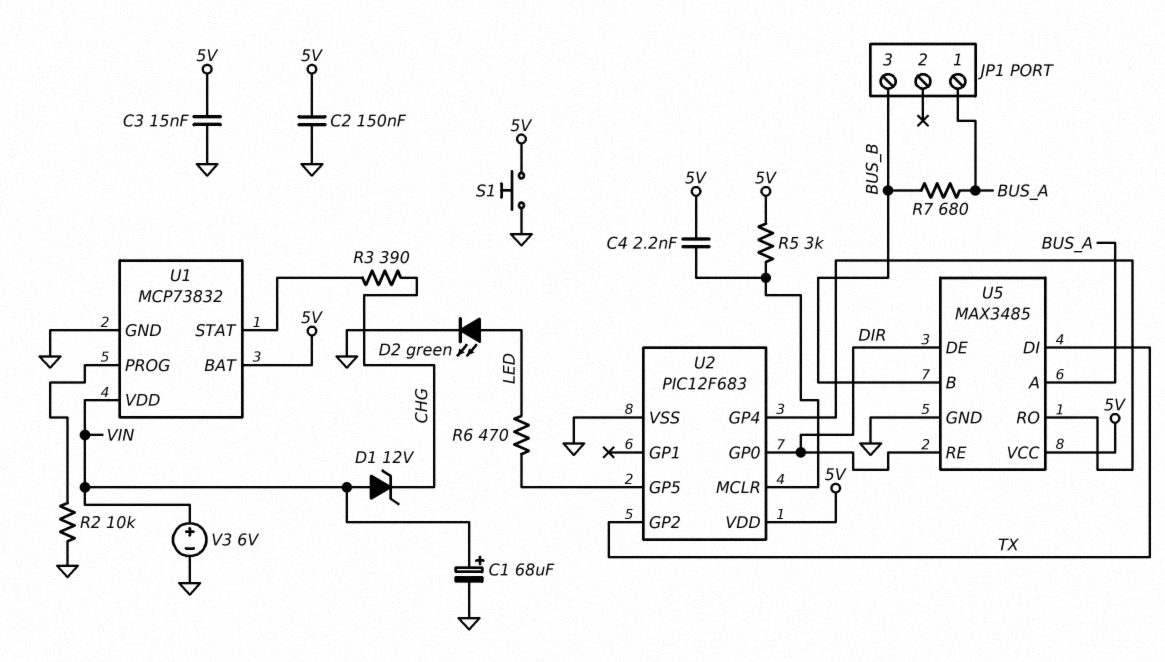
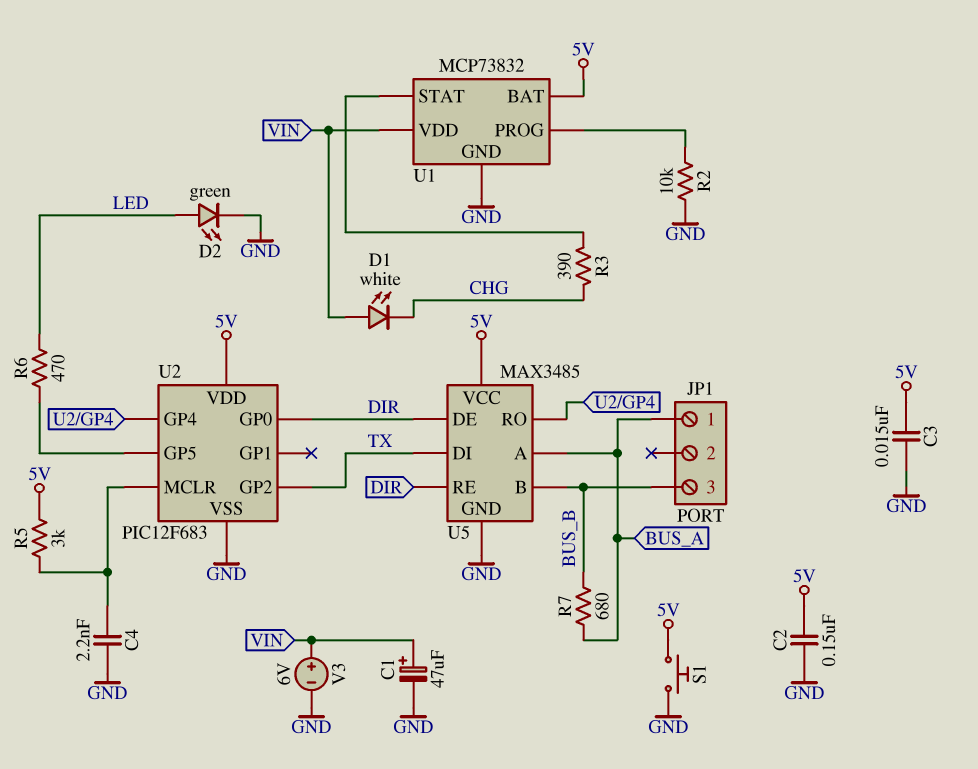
C1: 68uF (plus VIN, minus GND) -> 47uF (plus VIN, minus GND)
C4: 2.2nF (5V, U2/MCLR) -> 2.2nF (GND, U2/MCLR)
D1: zener 12V (A VIN, K CHG) -> LED white (A VIN, K CHG)

